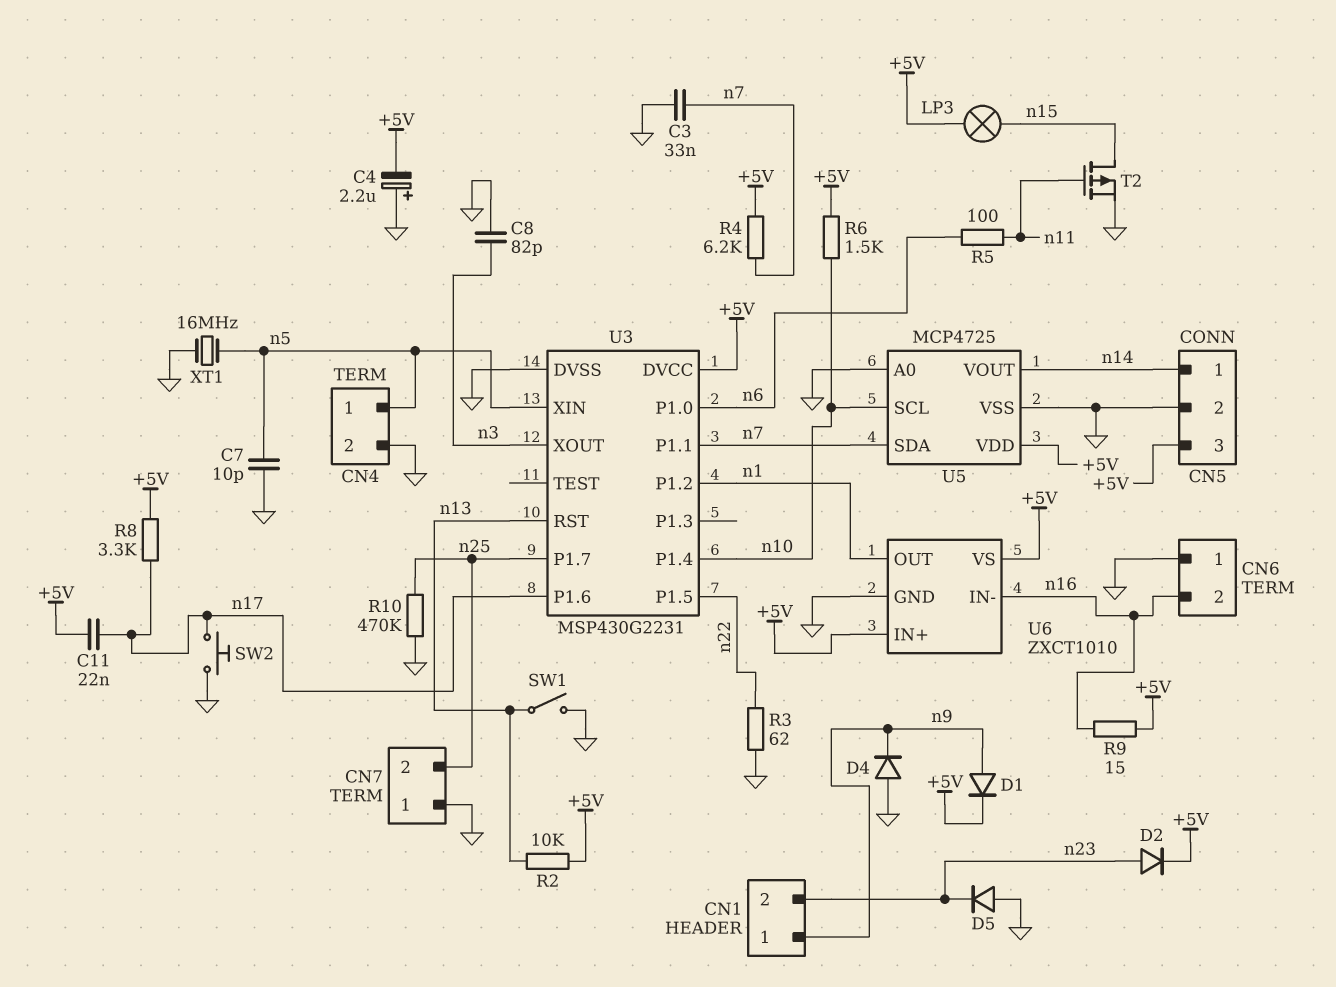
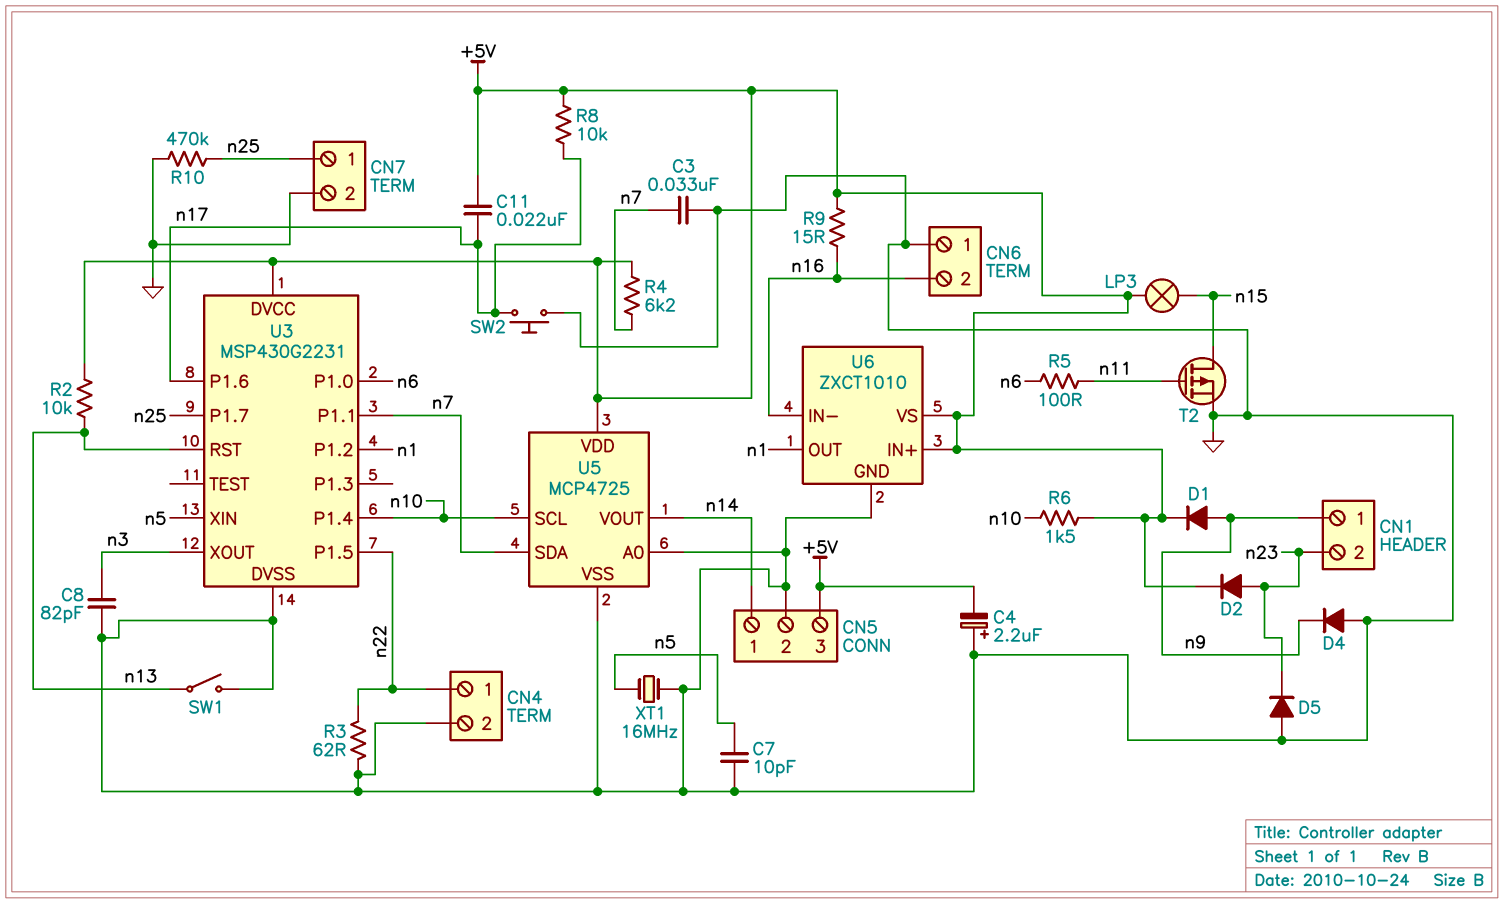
CN4 pin 1: n5 -> n22
CN7 pin 1: GND -> n25
CN7 pin 2: n25 -> GND
R8: 3.3k (+5V, n17) -> 10k (+5V, n17)

